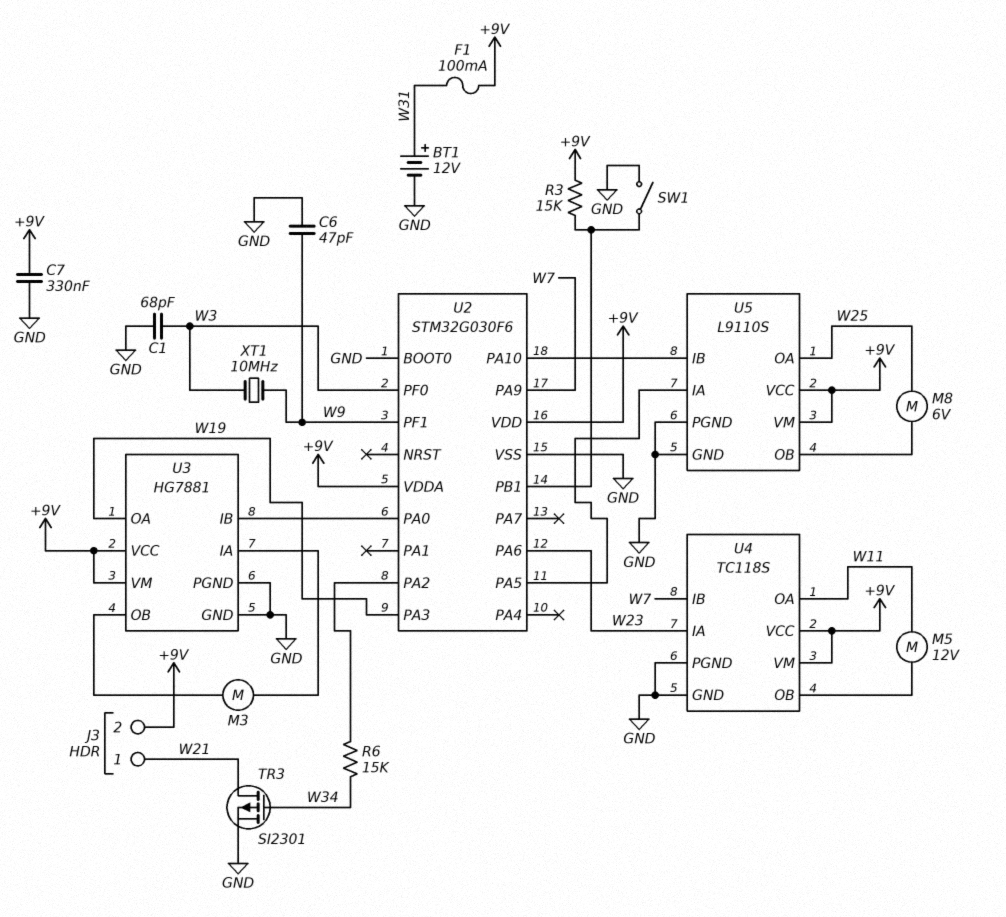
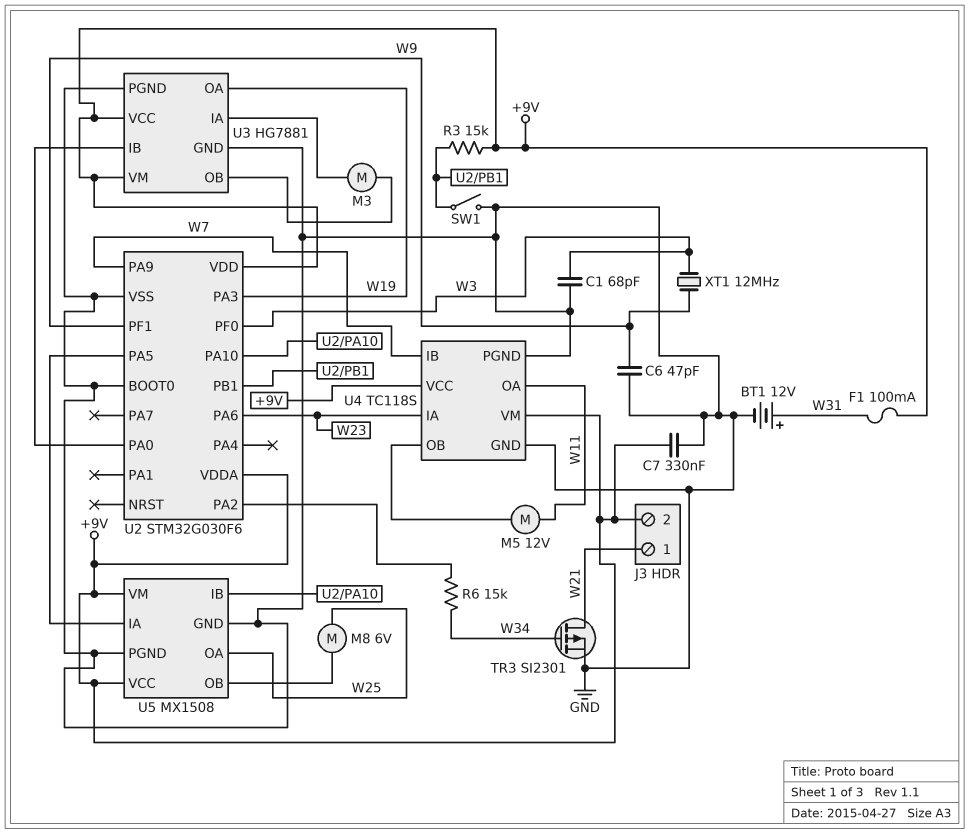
U5: L9110S -> MX1508
XT1: 10MHz (W3, W9) -> 12MHz (W3, W9)

